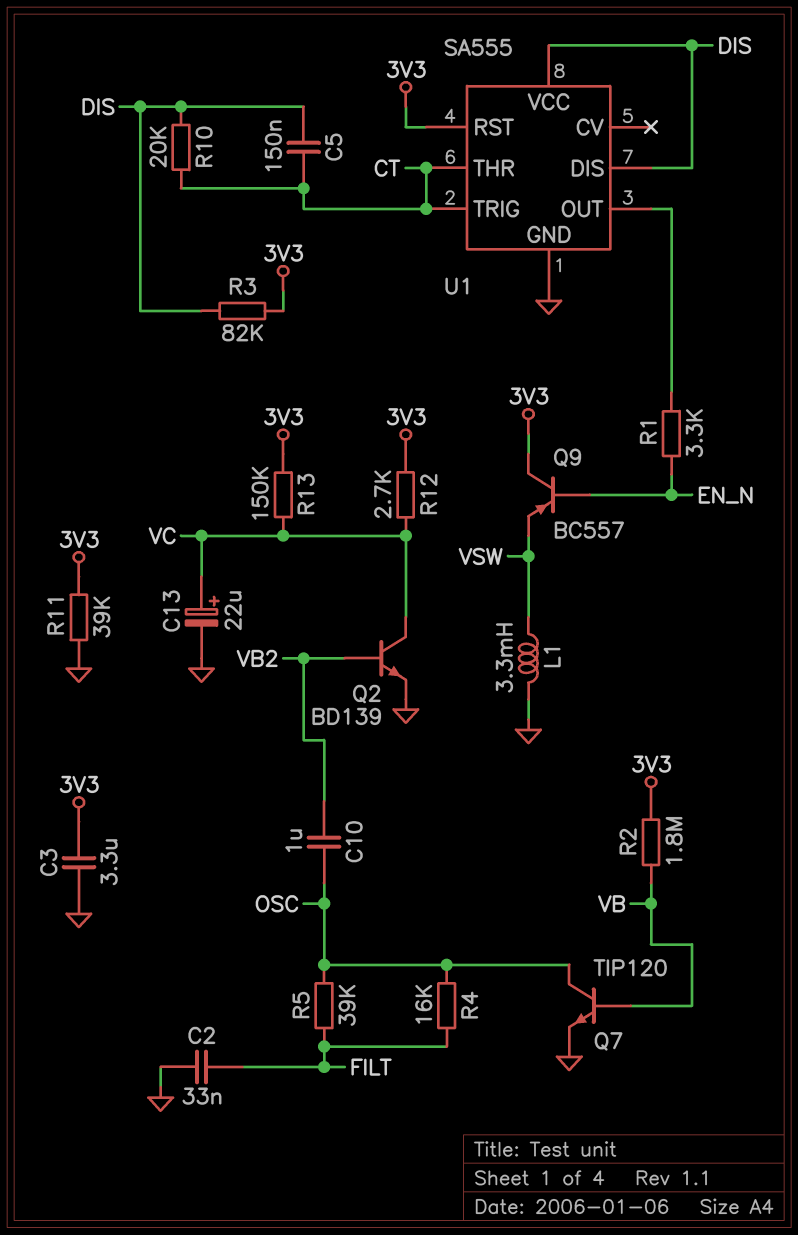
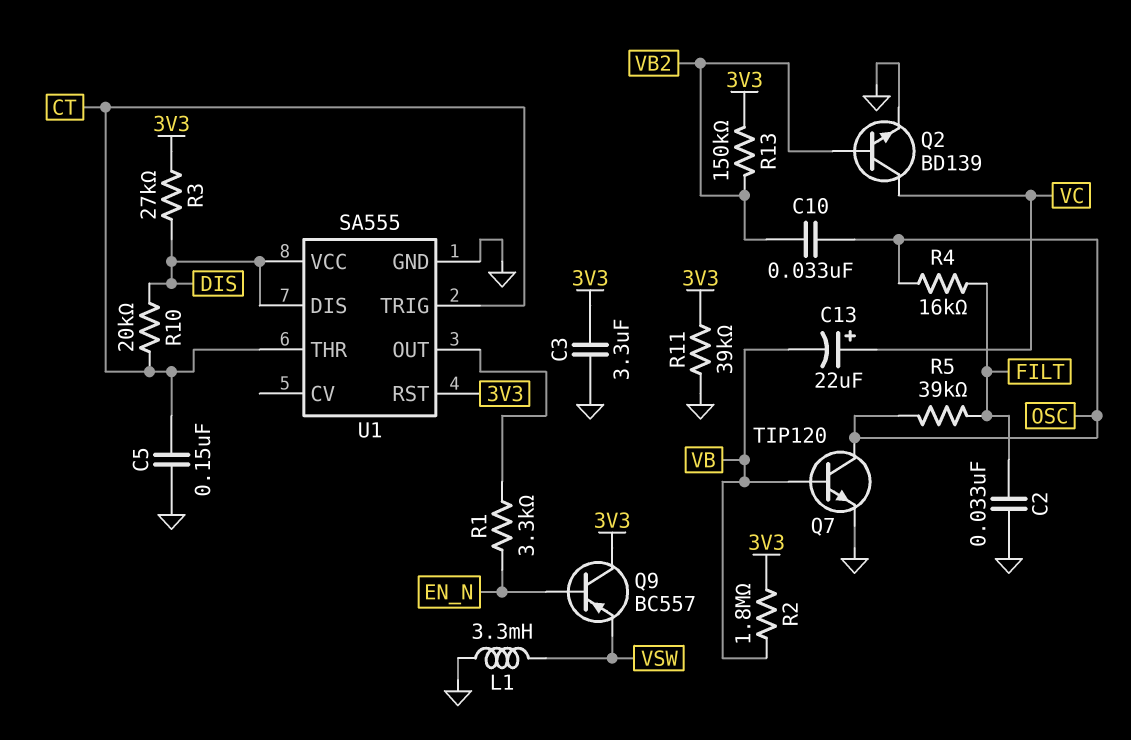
C5: 150nF (CT, DIS) -> 150nF (CT, GND)
C10: 1uF (OSC, VB2) -> 33nF (OSC, VB2)
C13: 22uF (plus VC, minus GND) -> 22uF (plus VC, minus VB)
R3: 82k (3V3, DIS) -> 27k (3V3, DIS)
R12: 2.7k (3V3, VC) -> none
R13: 150k (3V3, VC) -> 150k (3V3, VB2)

